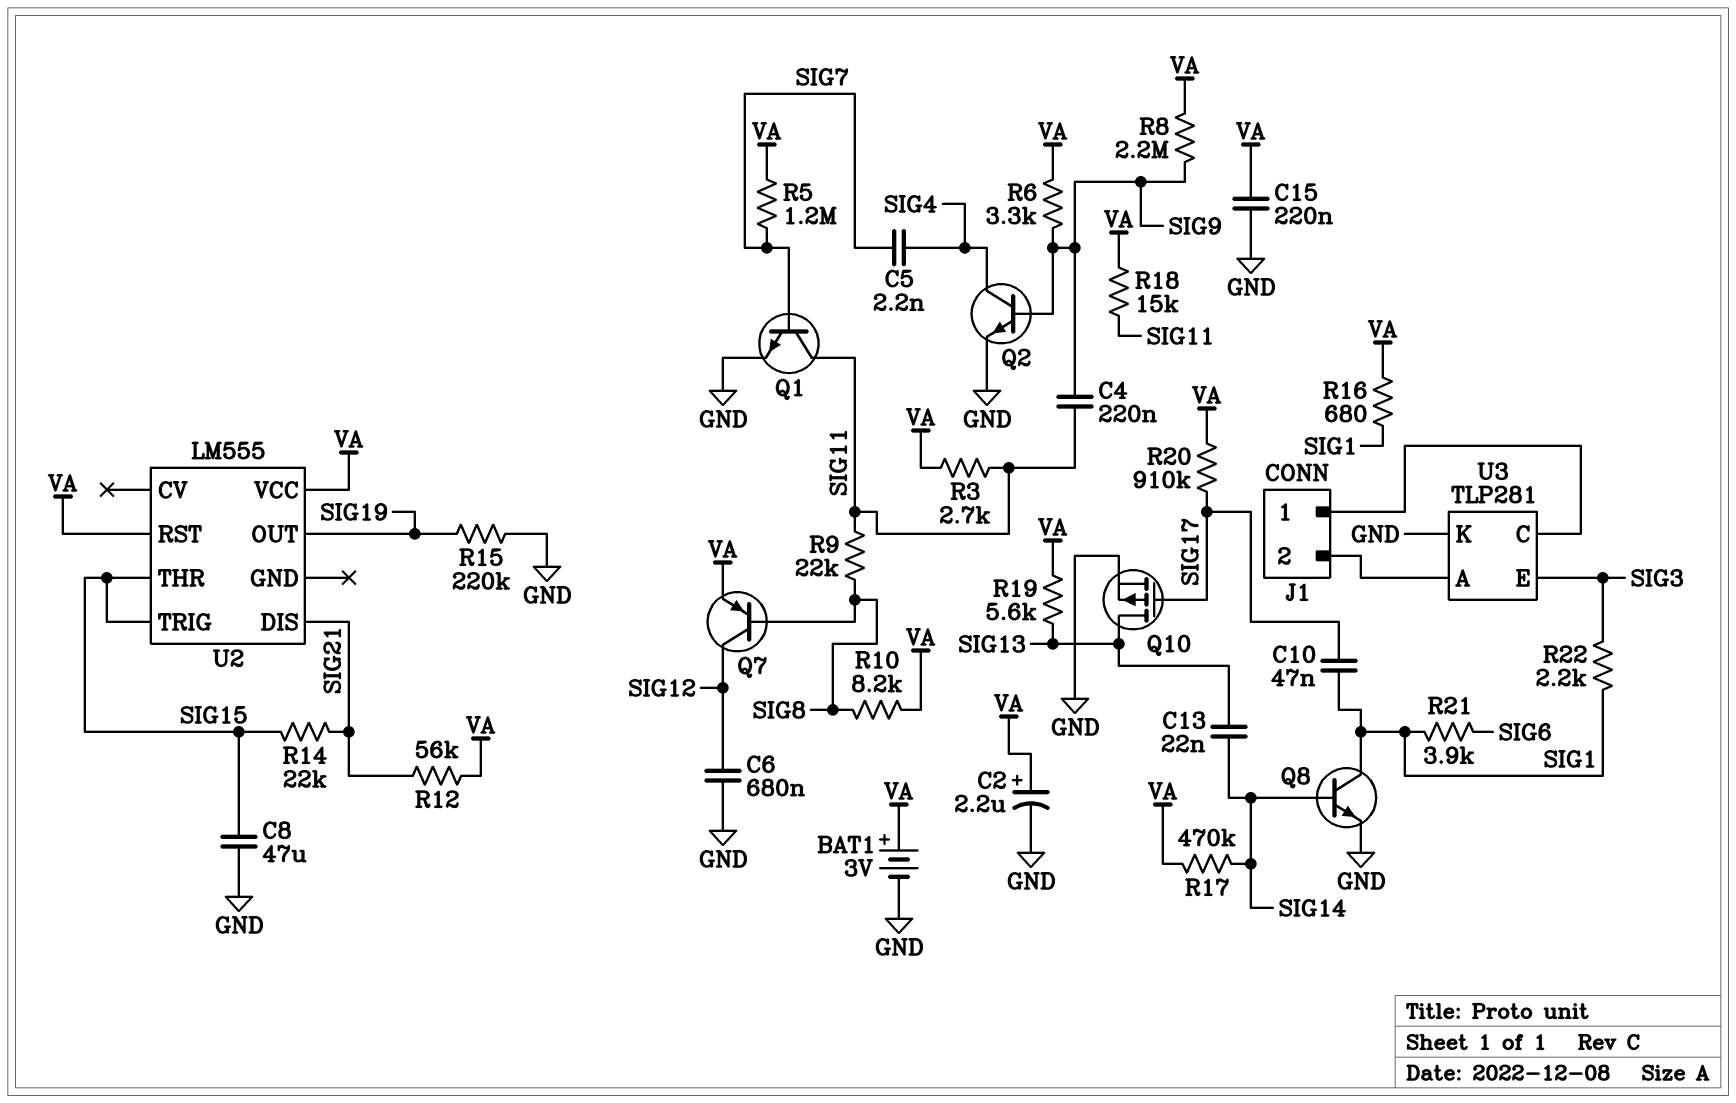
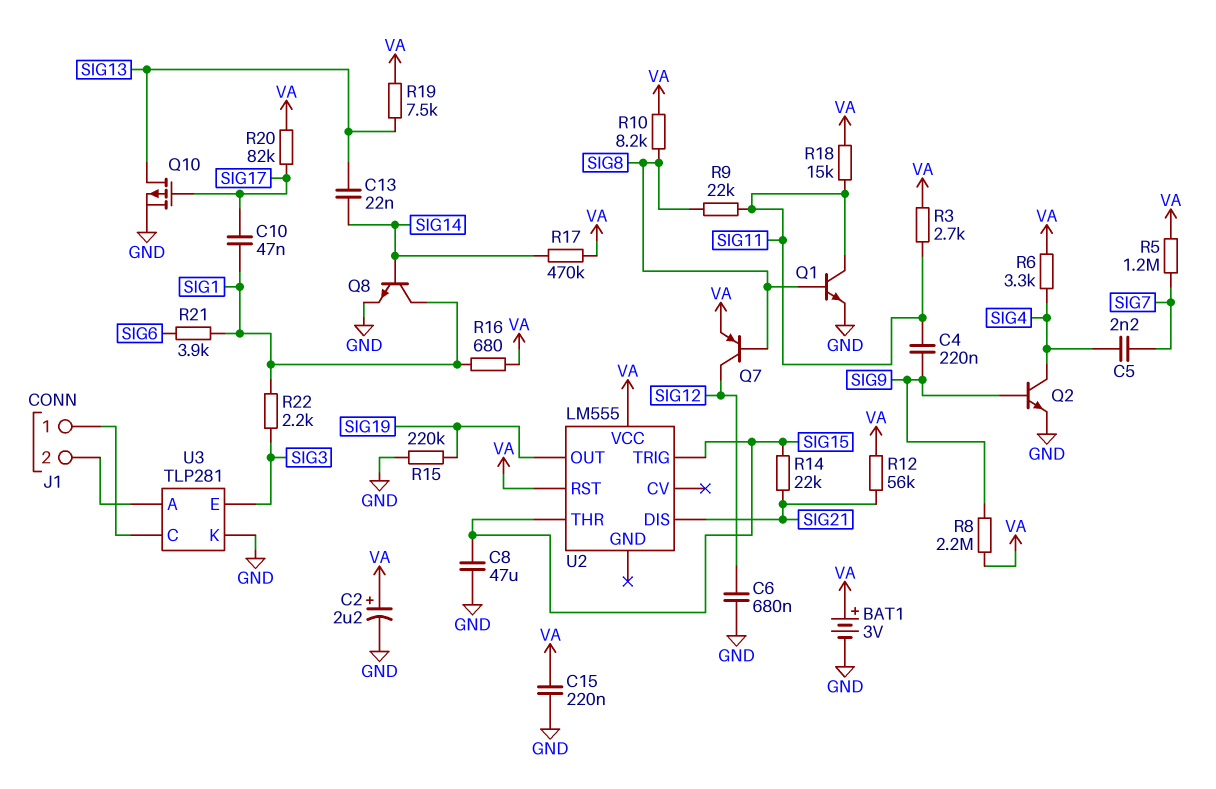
Q1: NPN (B SIG7, C SIG11, E GND) -> NPN (B SIG8, C SIG11, E GND)
R6: 3.3k (SIG9, VA) -> 3.3k (SIG4, VA)
R19: 5.6k (SIG13, VA) -> 7.5k (SIG13, VA)
R20: 910k (SIG17, VA) -> 82k (SIG17, VA)

